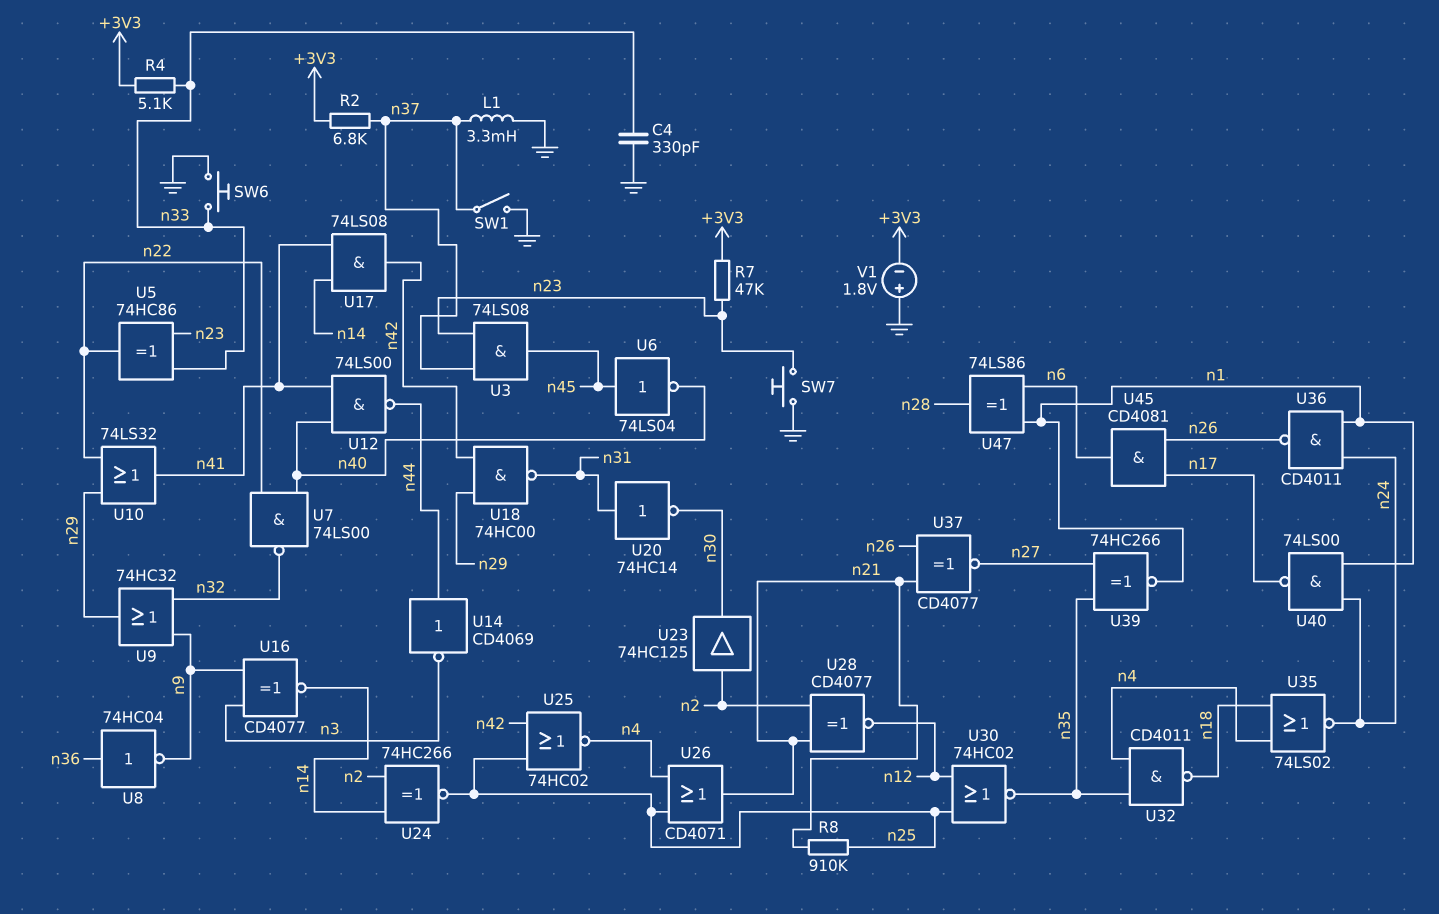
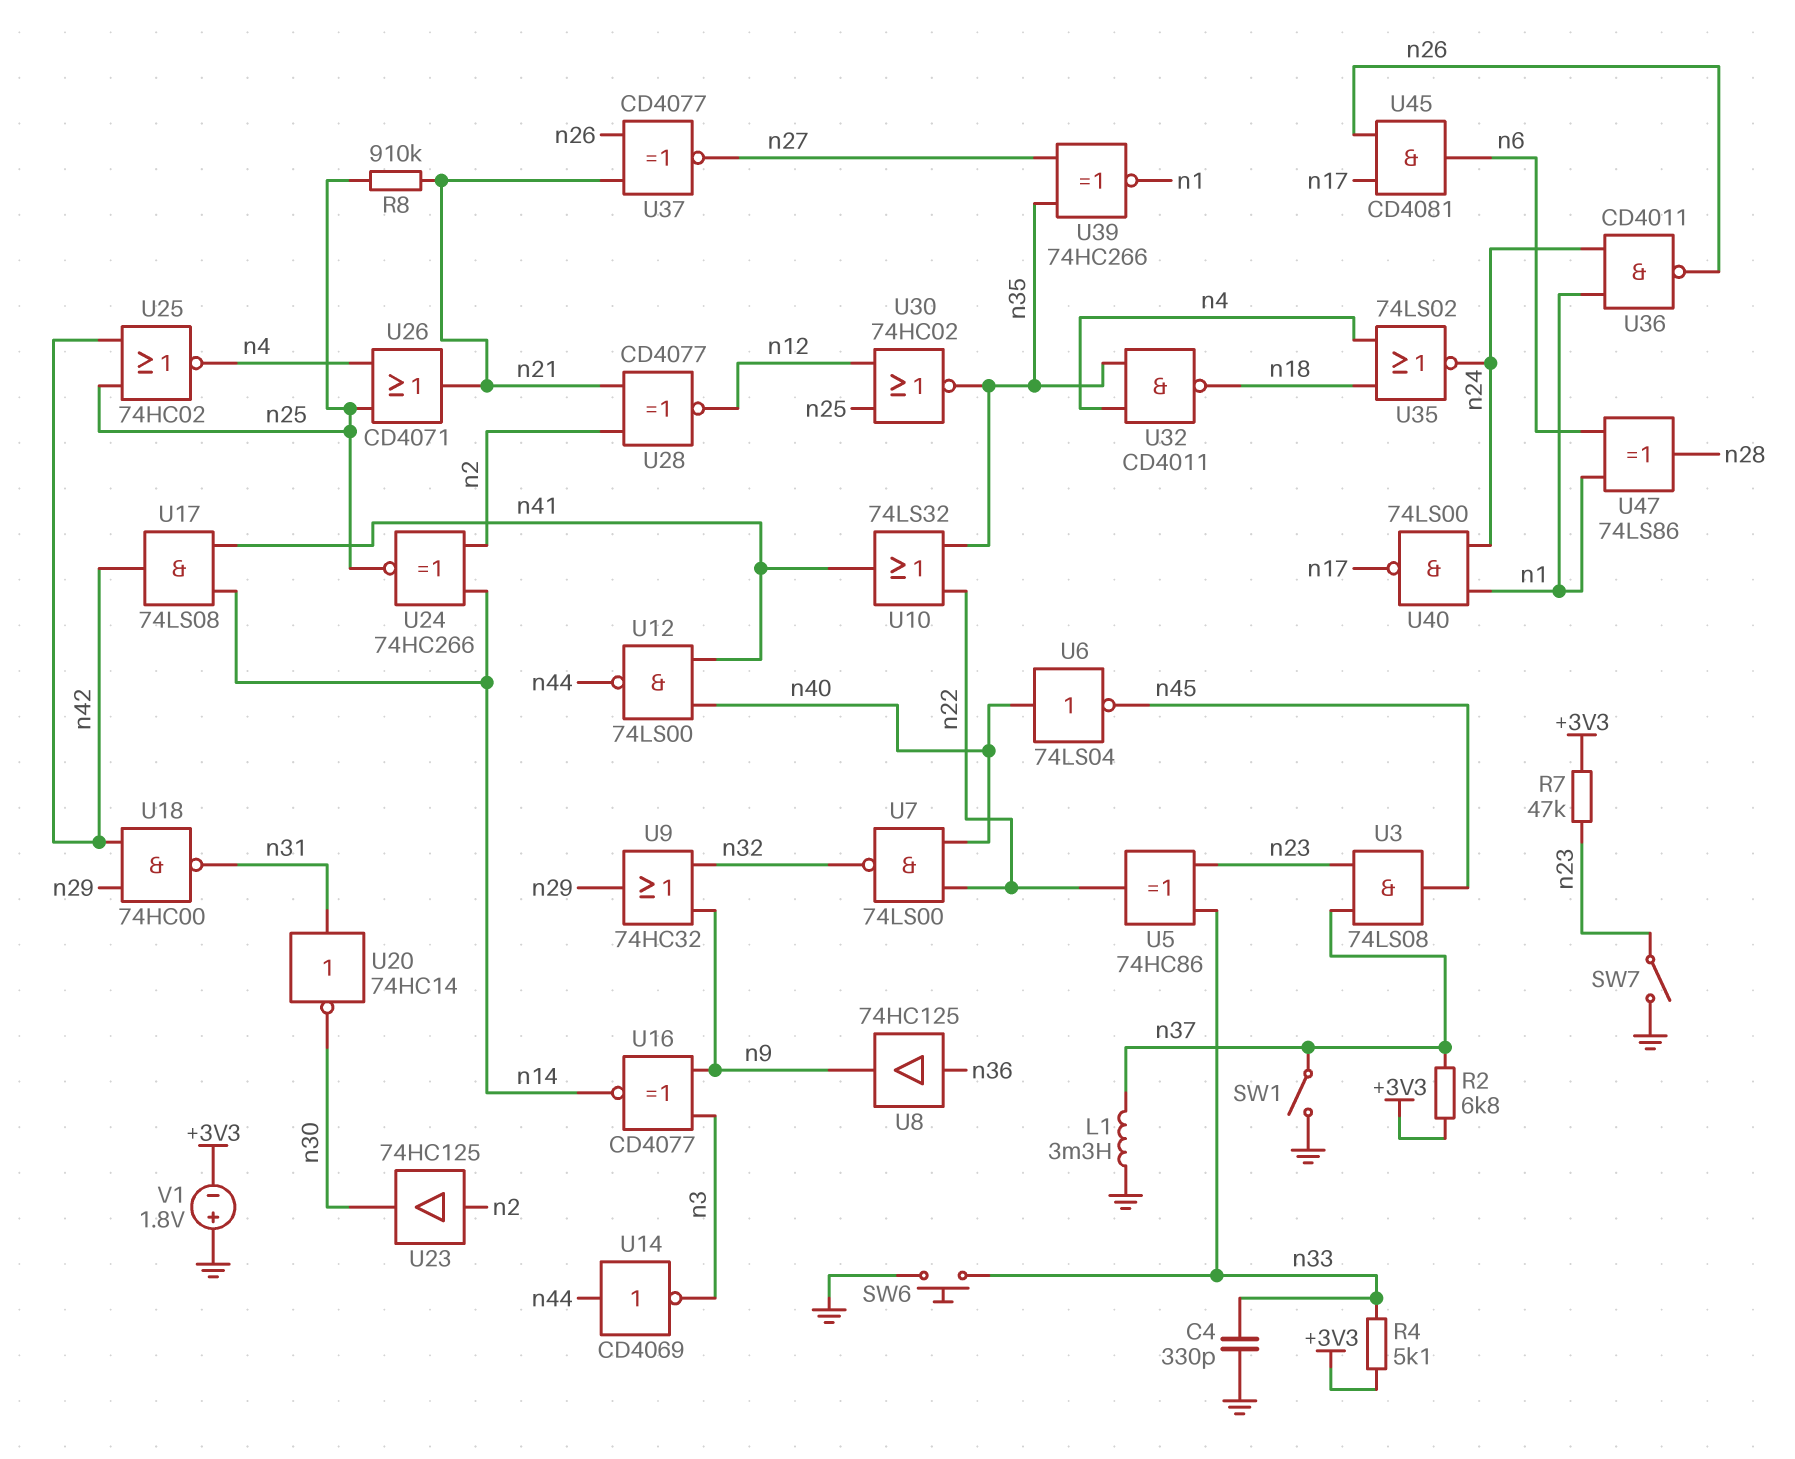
SW7: button (GND, n23) -> switch (GND, n23)
U6: NOT 74LS04 (in n45, out n40) -> NOT 74LS04 (in n40, out n45)
U8: NOT 74HC04 (in n36, out n9) -> buffer 74HC125 (in n36, out n9)
U10: OR 74LS32 (in n22, in n29, out n41) -> OR 74LS32 (in n22, in n35, out n41)

